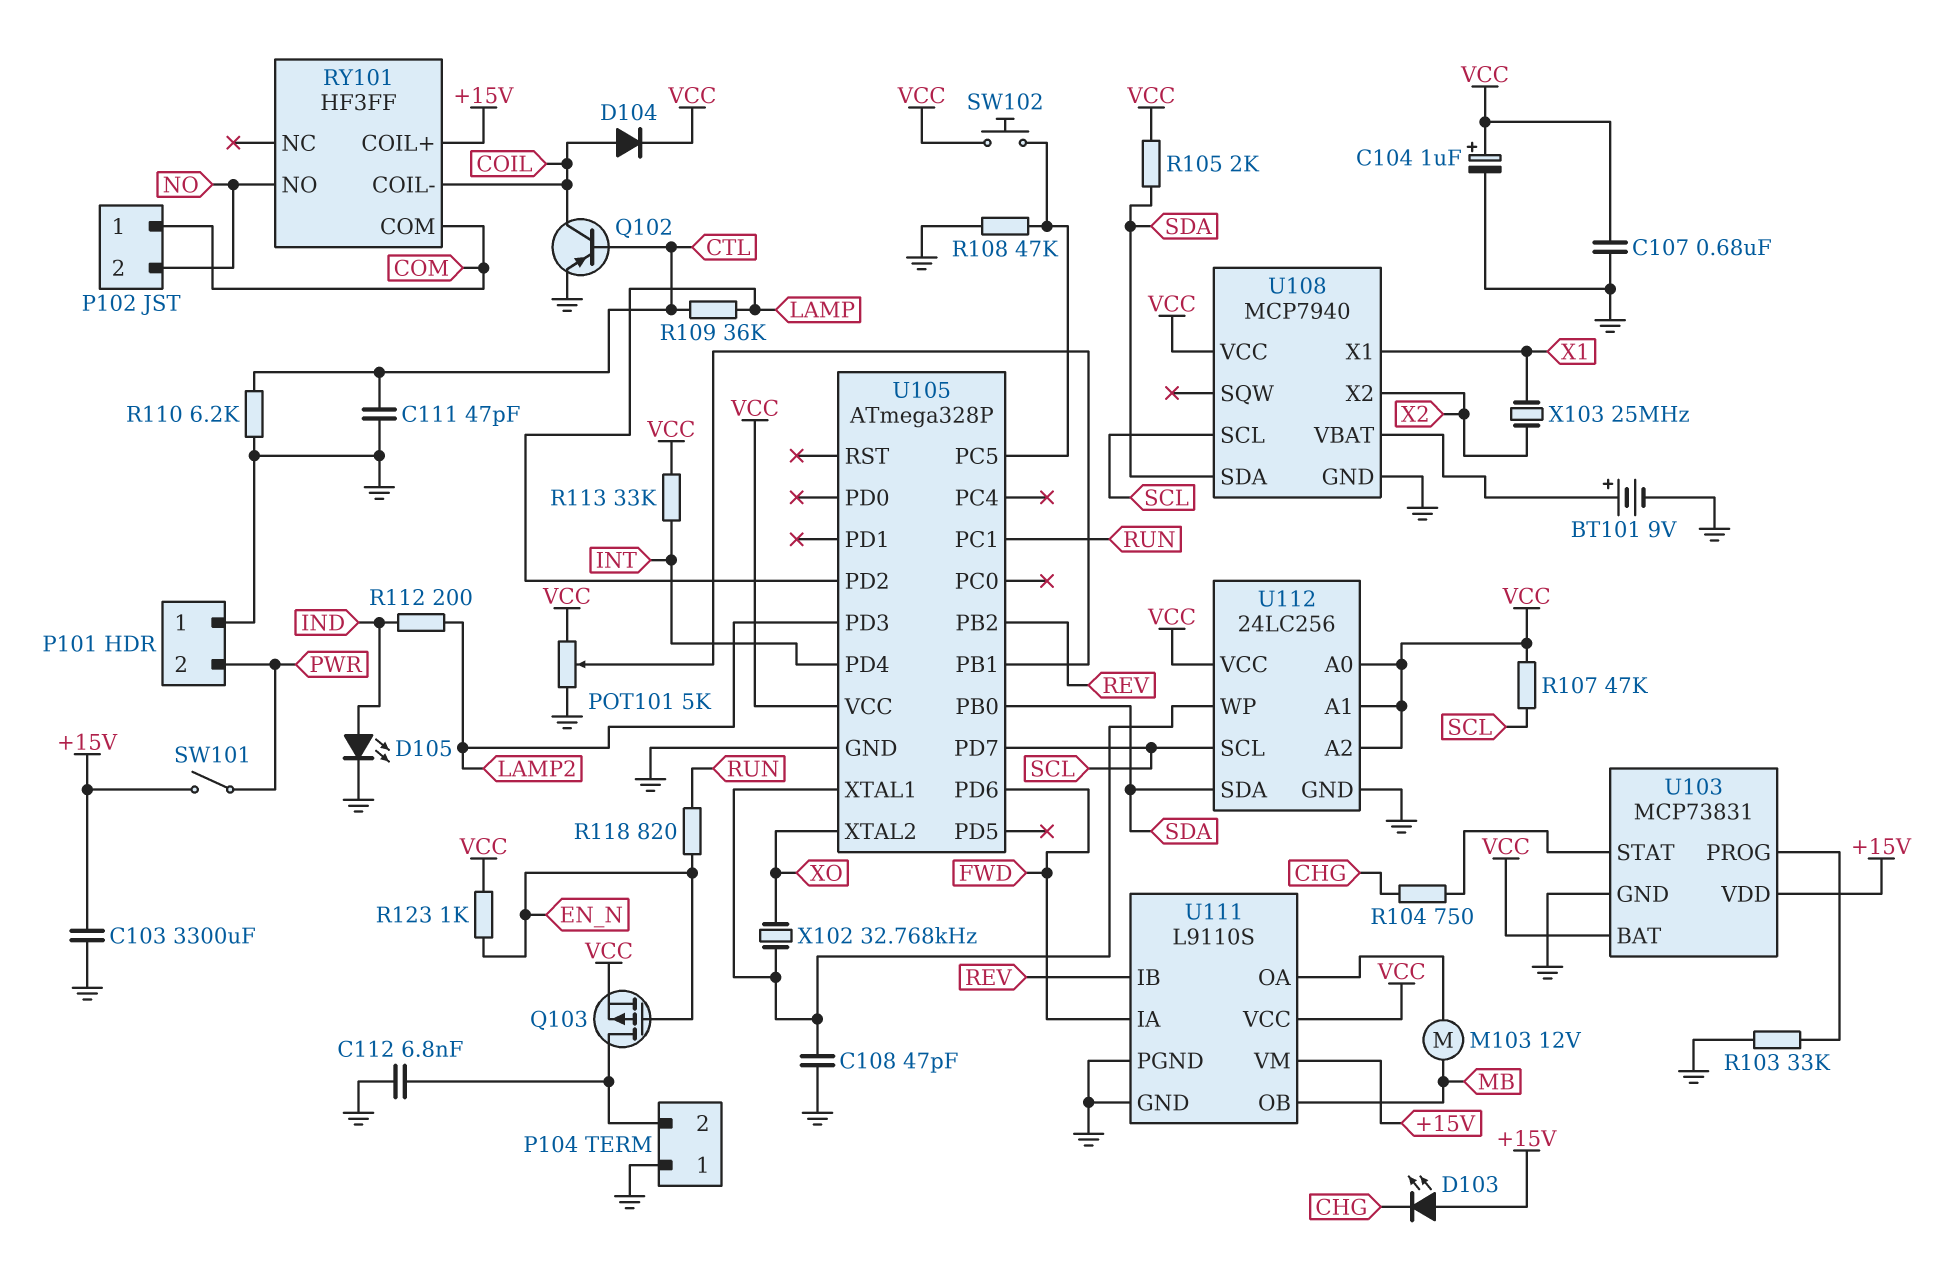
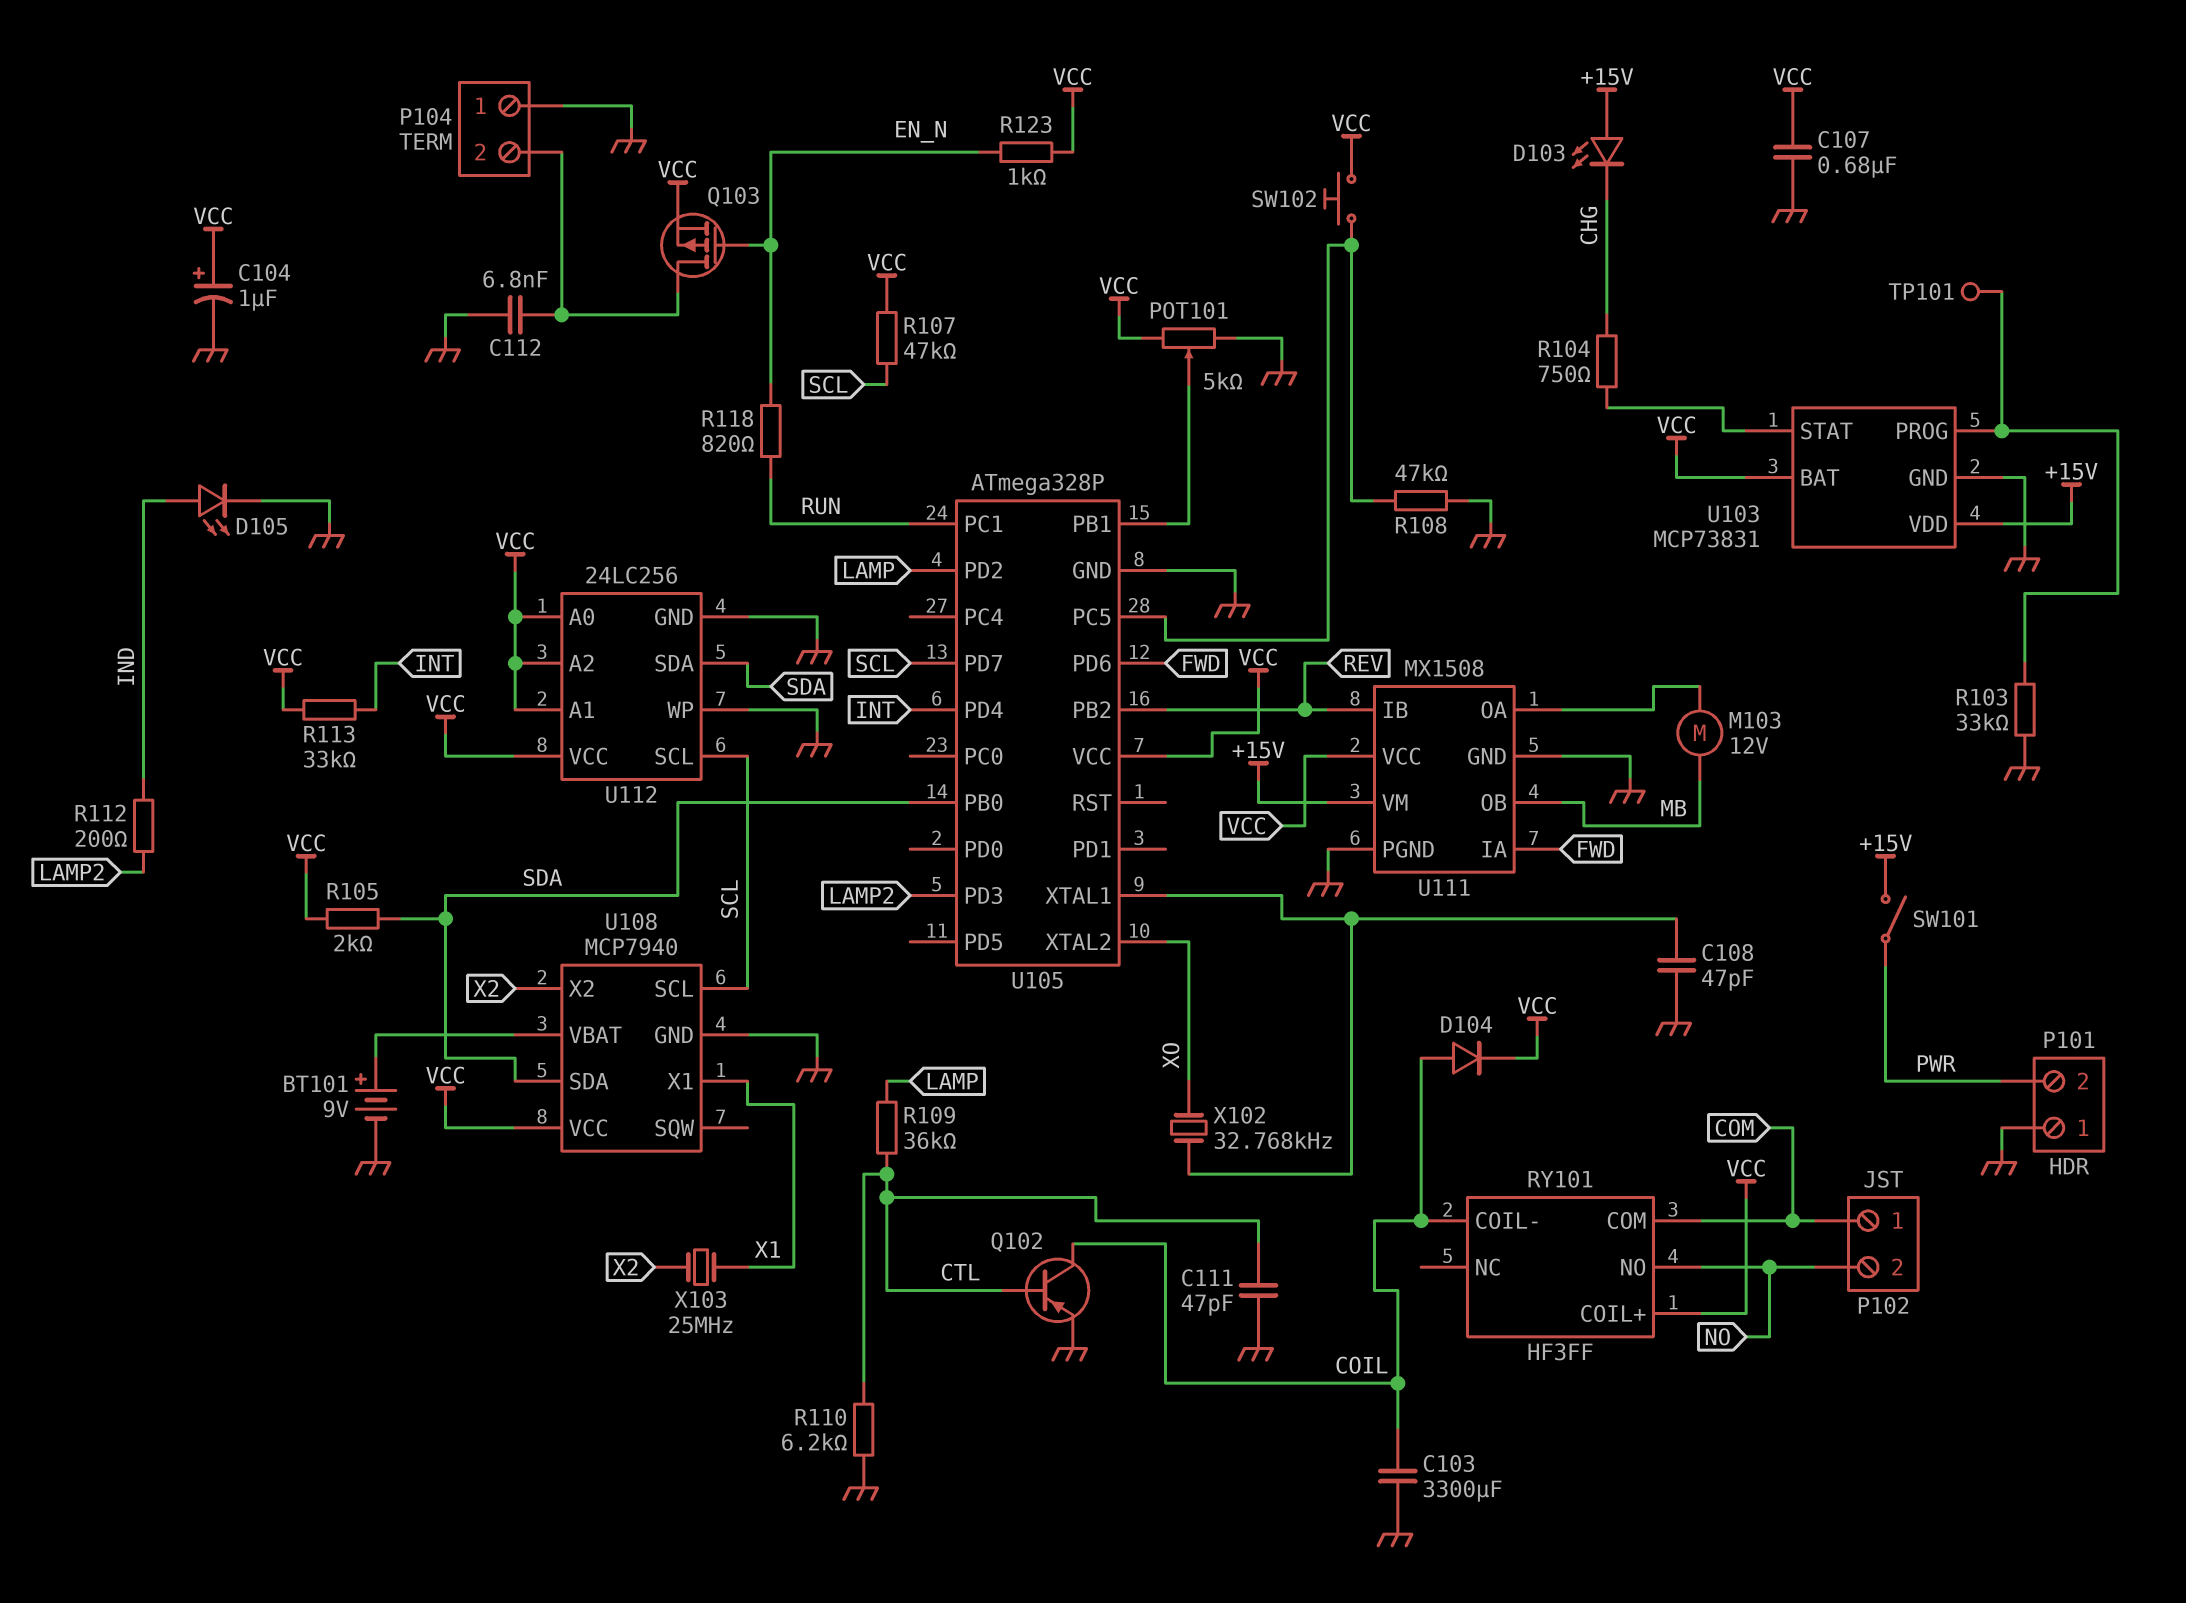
C103: 3300uF (+15V, GND) -> 3300uF (COIL, GND)
RY101 pin COIL+: +15V -> VCC
TP101: none -> test point (U103/PROG)
U111: L9110S -> MX1508
U112 pin WP: U105/XTAL1 -> GND

